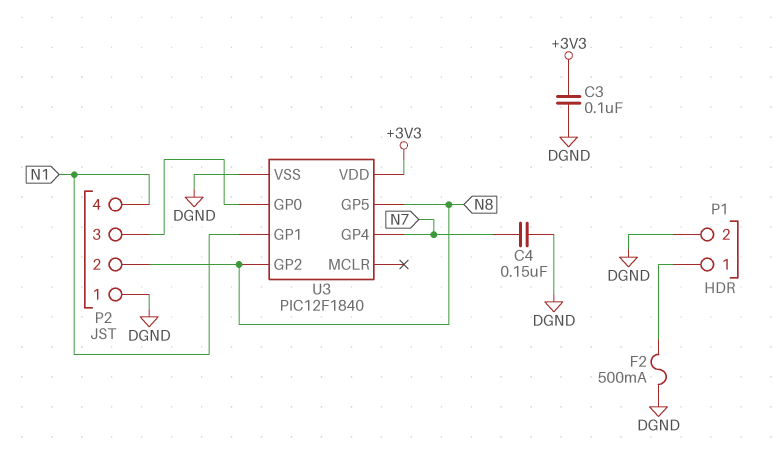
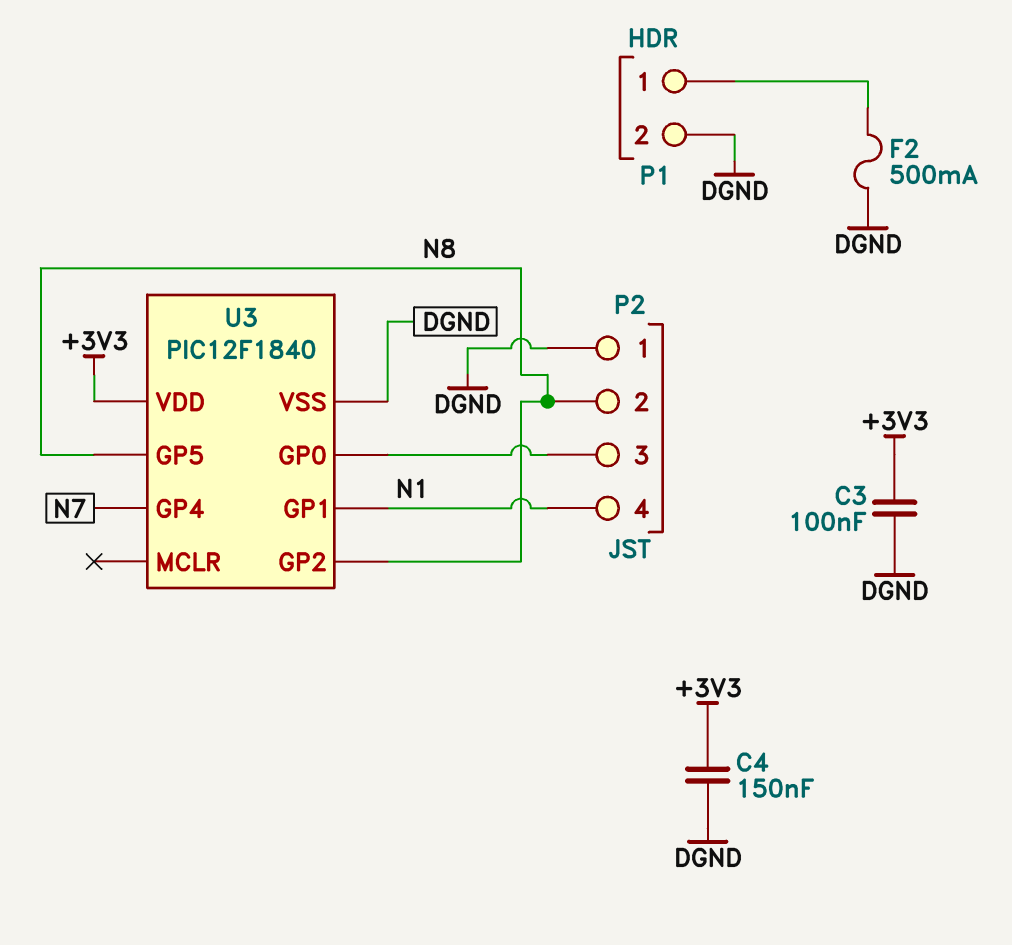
C4: 150nF (DGND, N7) -> 150nF (+3V3, DGND)

